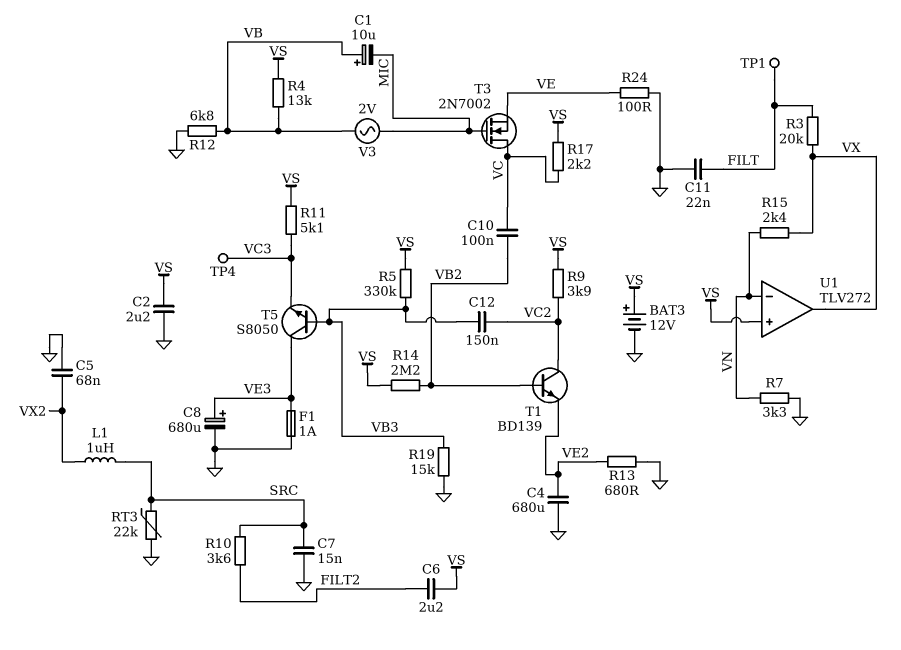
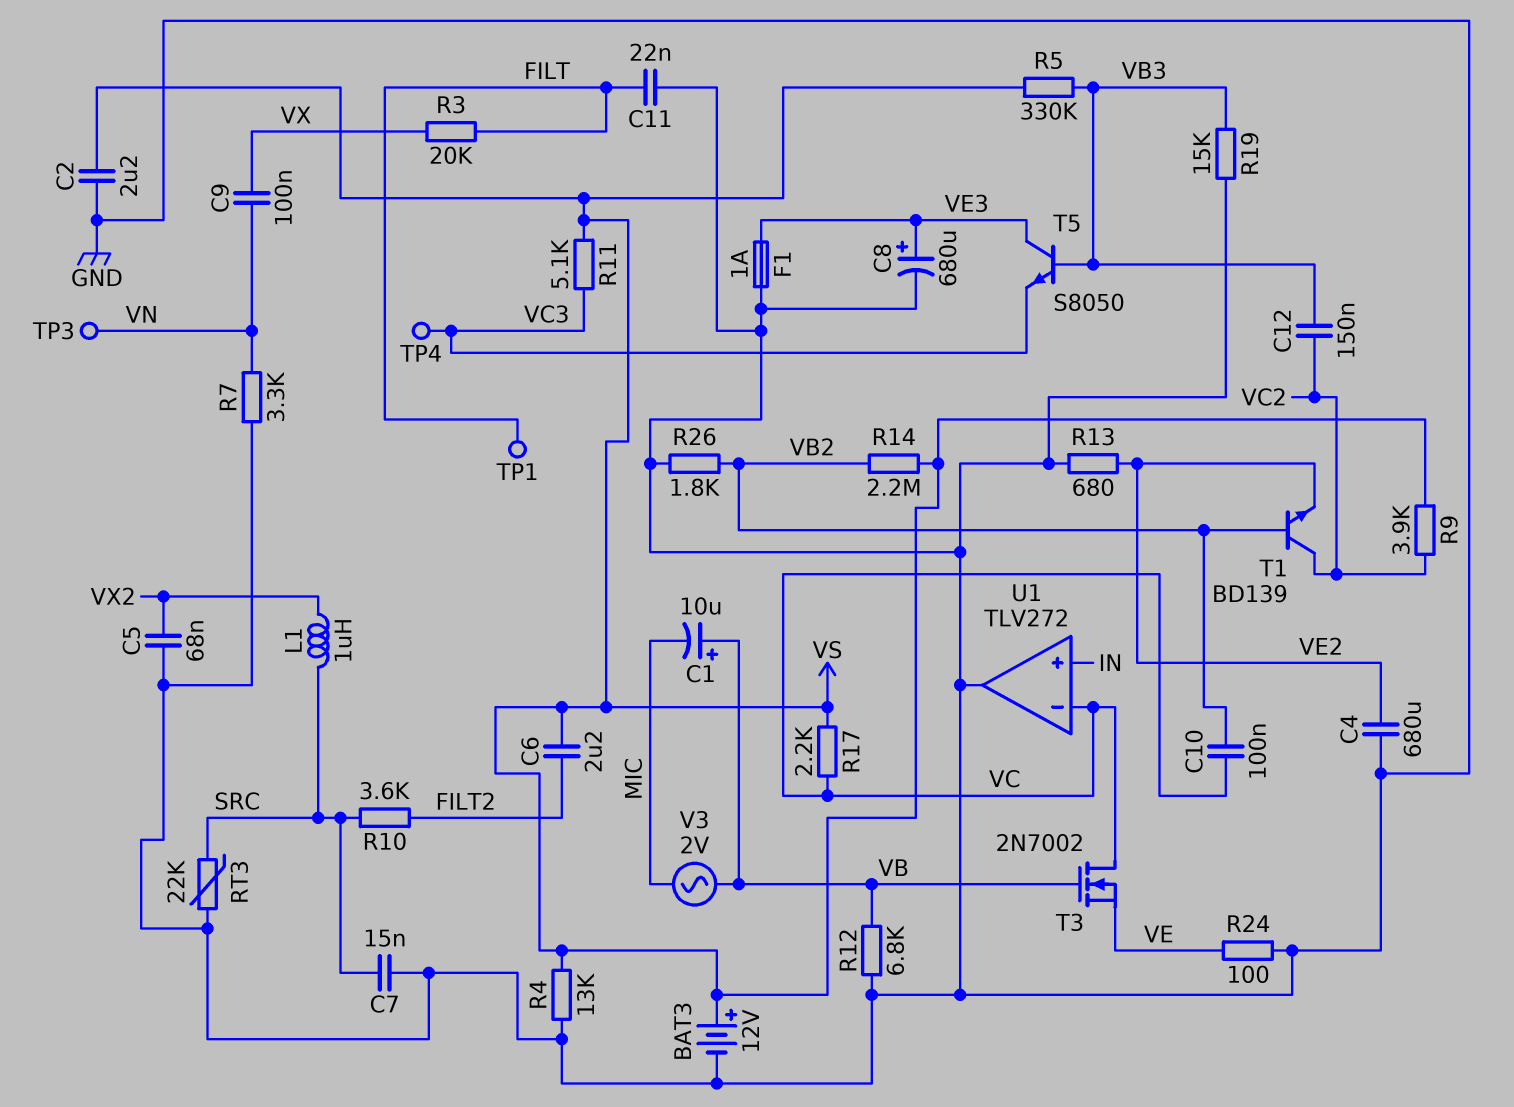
C9: none -> 100nF (VN, VX)
R4: 13k (VB, VS) -> 13k (GND, VS)
R15: 2.4k (VN, VX) -> none
R26: none -> 1.8k (GND, VB2)
T3: NMOS 2N7002 (G MIC, D VC, S VE) -> NMOS 2N7002 (G VB, D VC, S VE)
TP3: none -> test point (VN)
U1 pin in+: VS -> IN
U1 pin in-: VN -> VC
U1 pin out: VX -> GND

